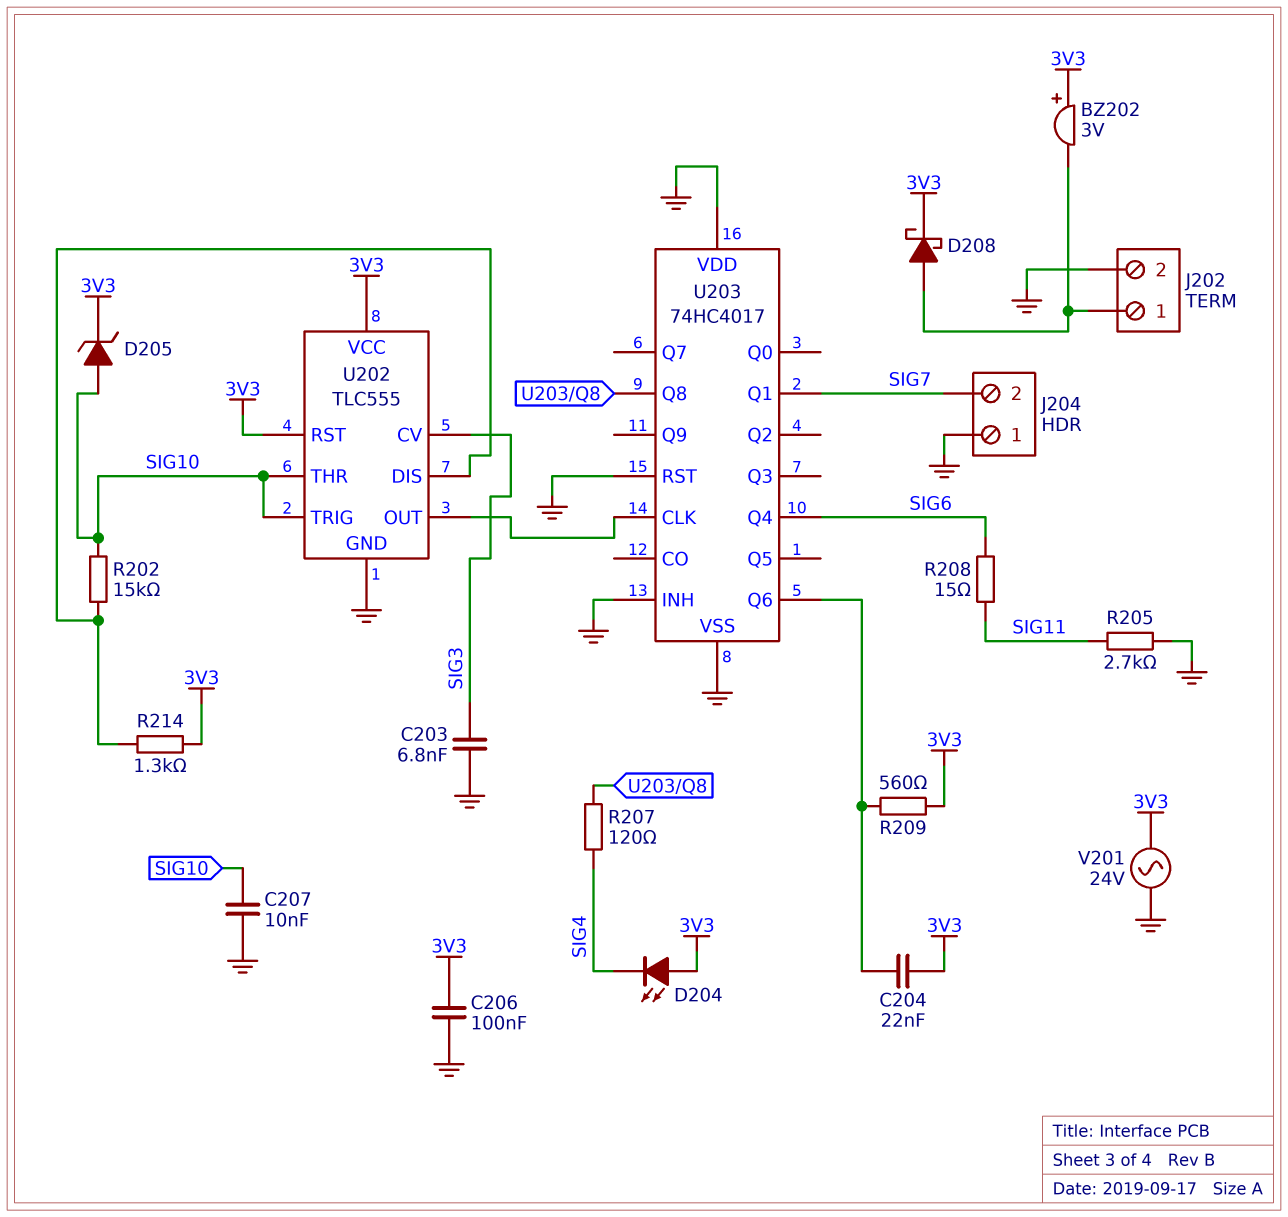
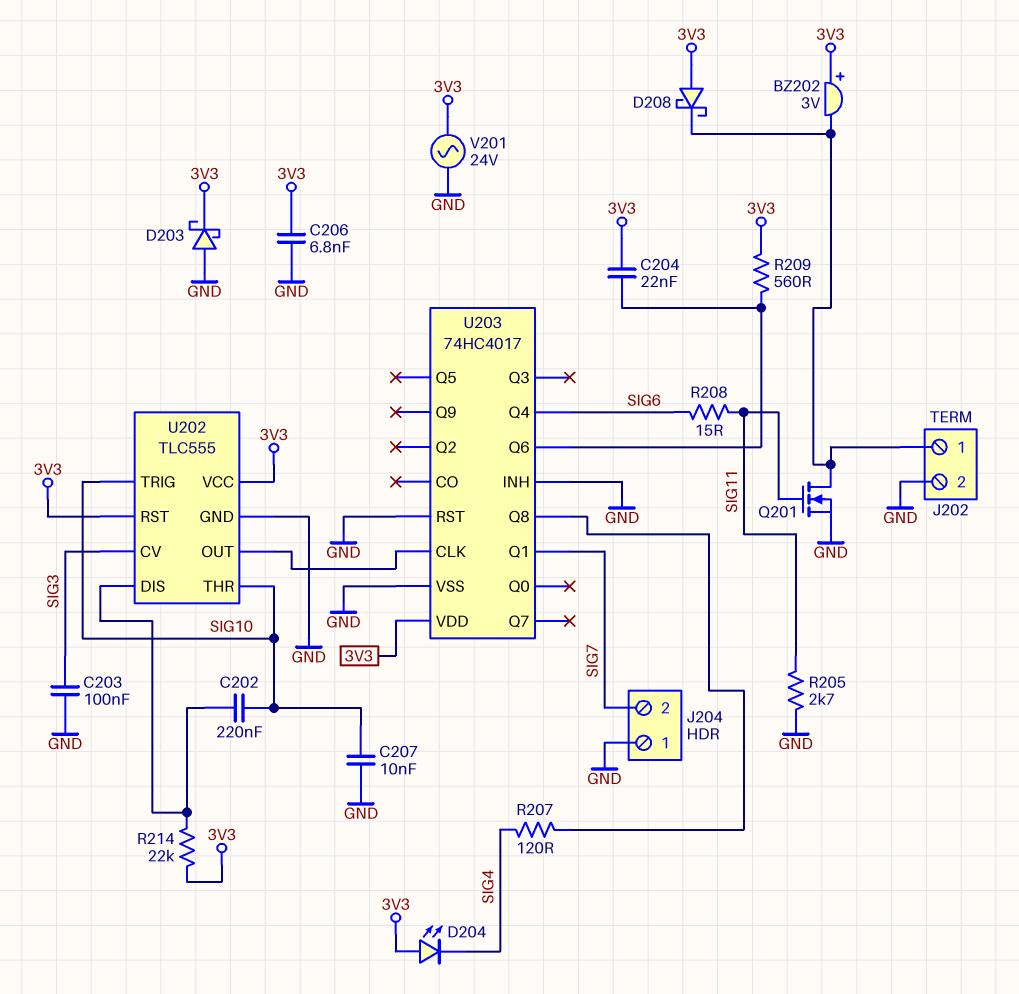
C202: none -> 220nF (SIG10, U202/DIS)
C203: 6.8nF (GND, SIG3) -> 100nF (GND, SIG3)
C206: 100nF (3V3, GND) -> 6.8nF (3V3, GND)
D203: none -> schottky (A GND, K 3V3)
D205: zener (A SIG10, K 3V3) -> none
D208: schottky (A J202/1, K 3V3) -> schottky (A 3V3, K J202/1)
Q201: none -> NMOS (G SIG11, D J202/1, S GND)
R202: 15k (SIG10, U202/DIS) -> none
R214: 1.3k (3V3, U202/DIS) -> 22k (3V3, U202/DIS)
U203 pin VDD: GND -> 3V3

